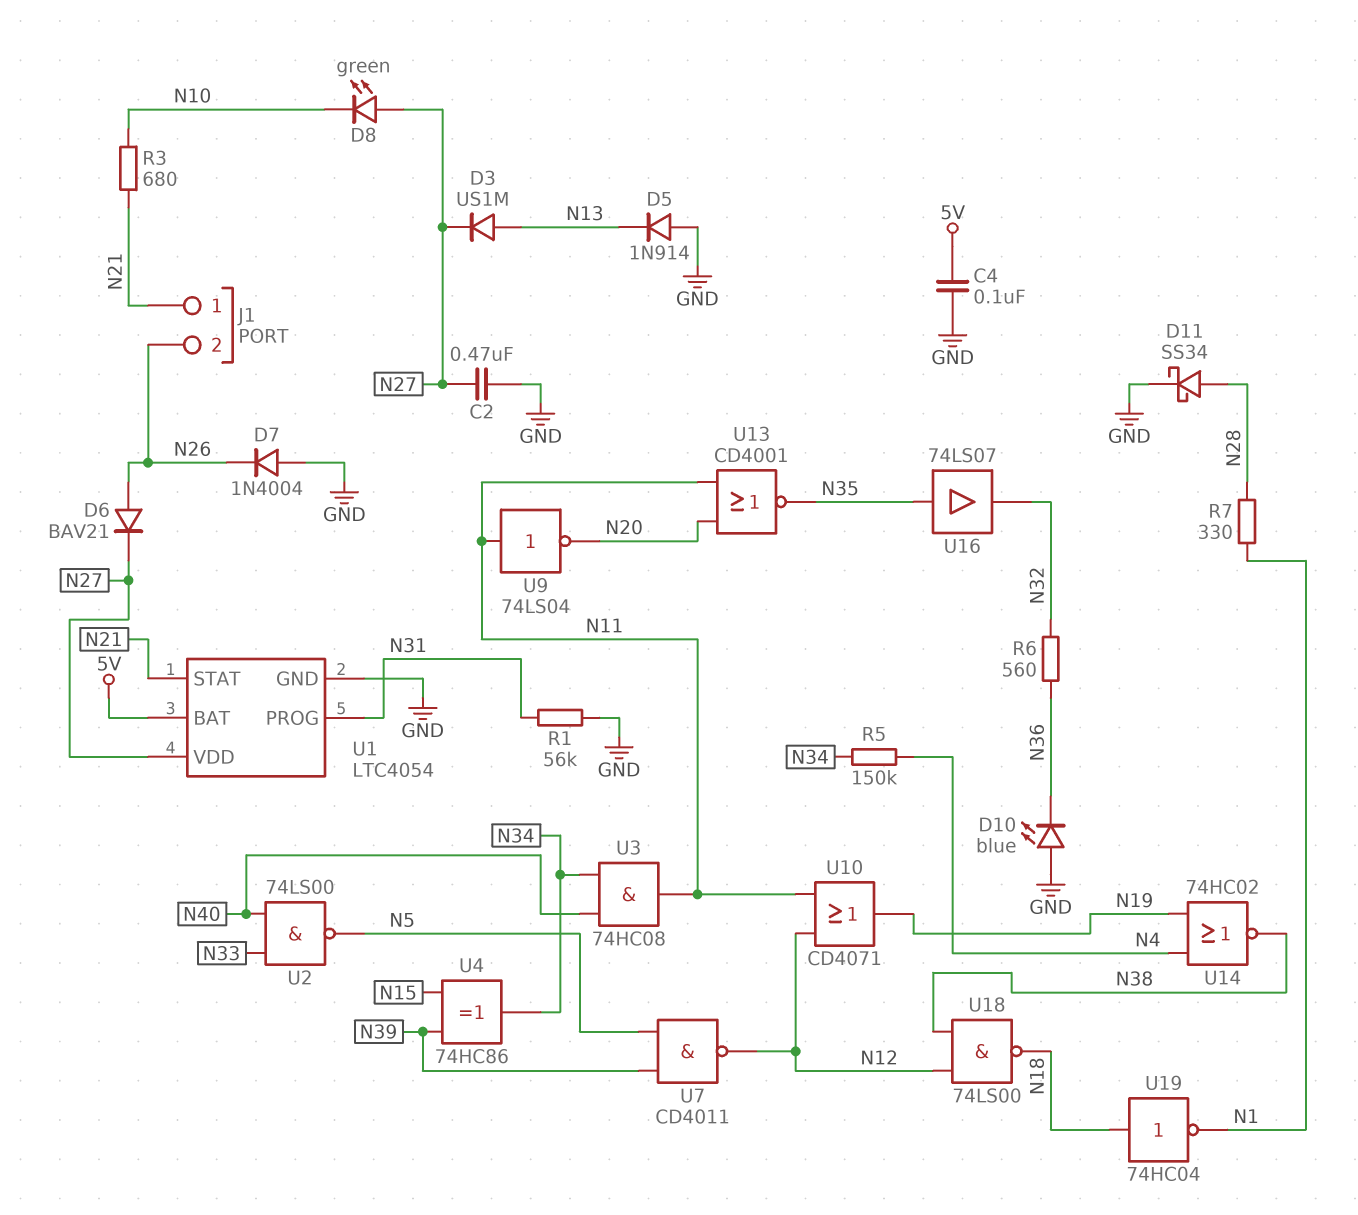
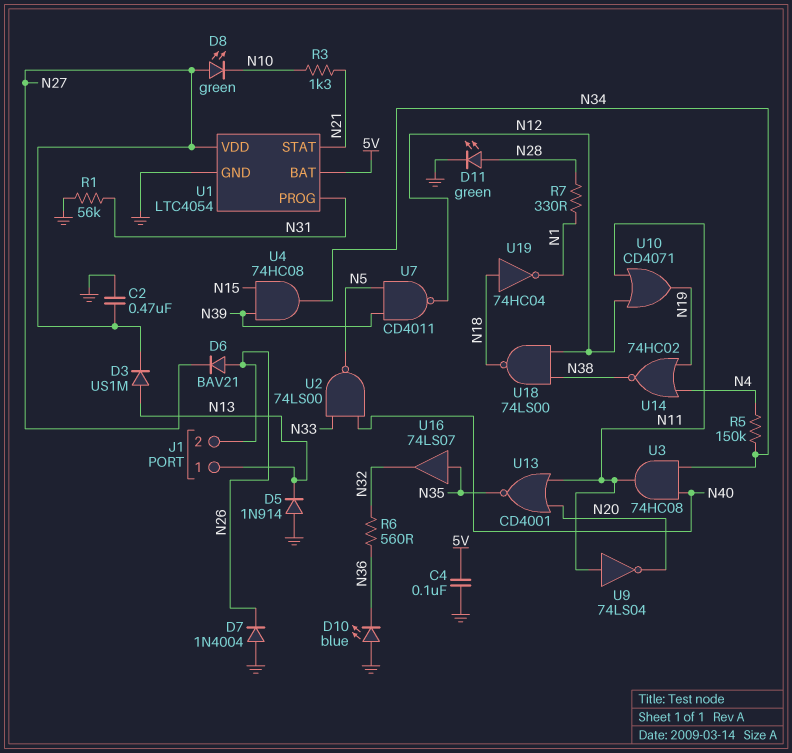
D11: schottky SS34 (A N28, K GND) -> LED green (A N28, K GND)
J1 pin 1: N21 -> N13
R3: 680 (N10, N21) -> 1.3k (N10, N21)
U4: XOR 74HC86 (in N15, in N39, out N34) -> AND 74HC08 (in N15, in N39, out N34)

